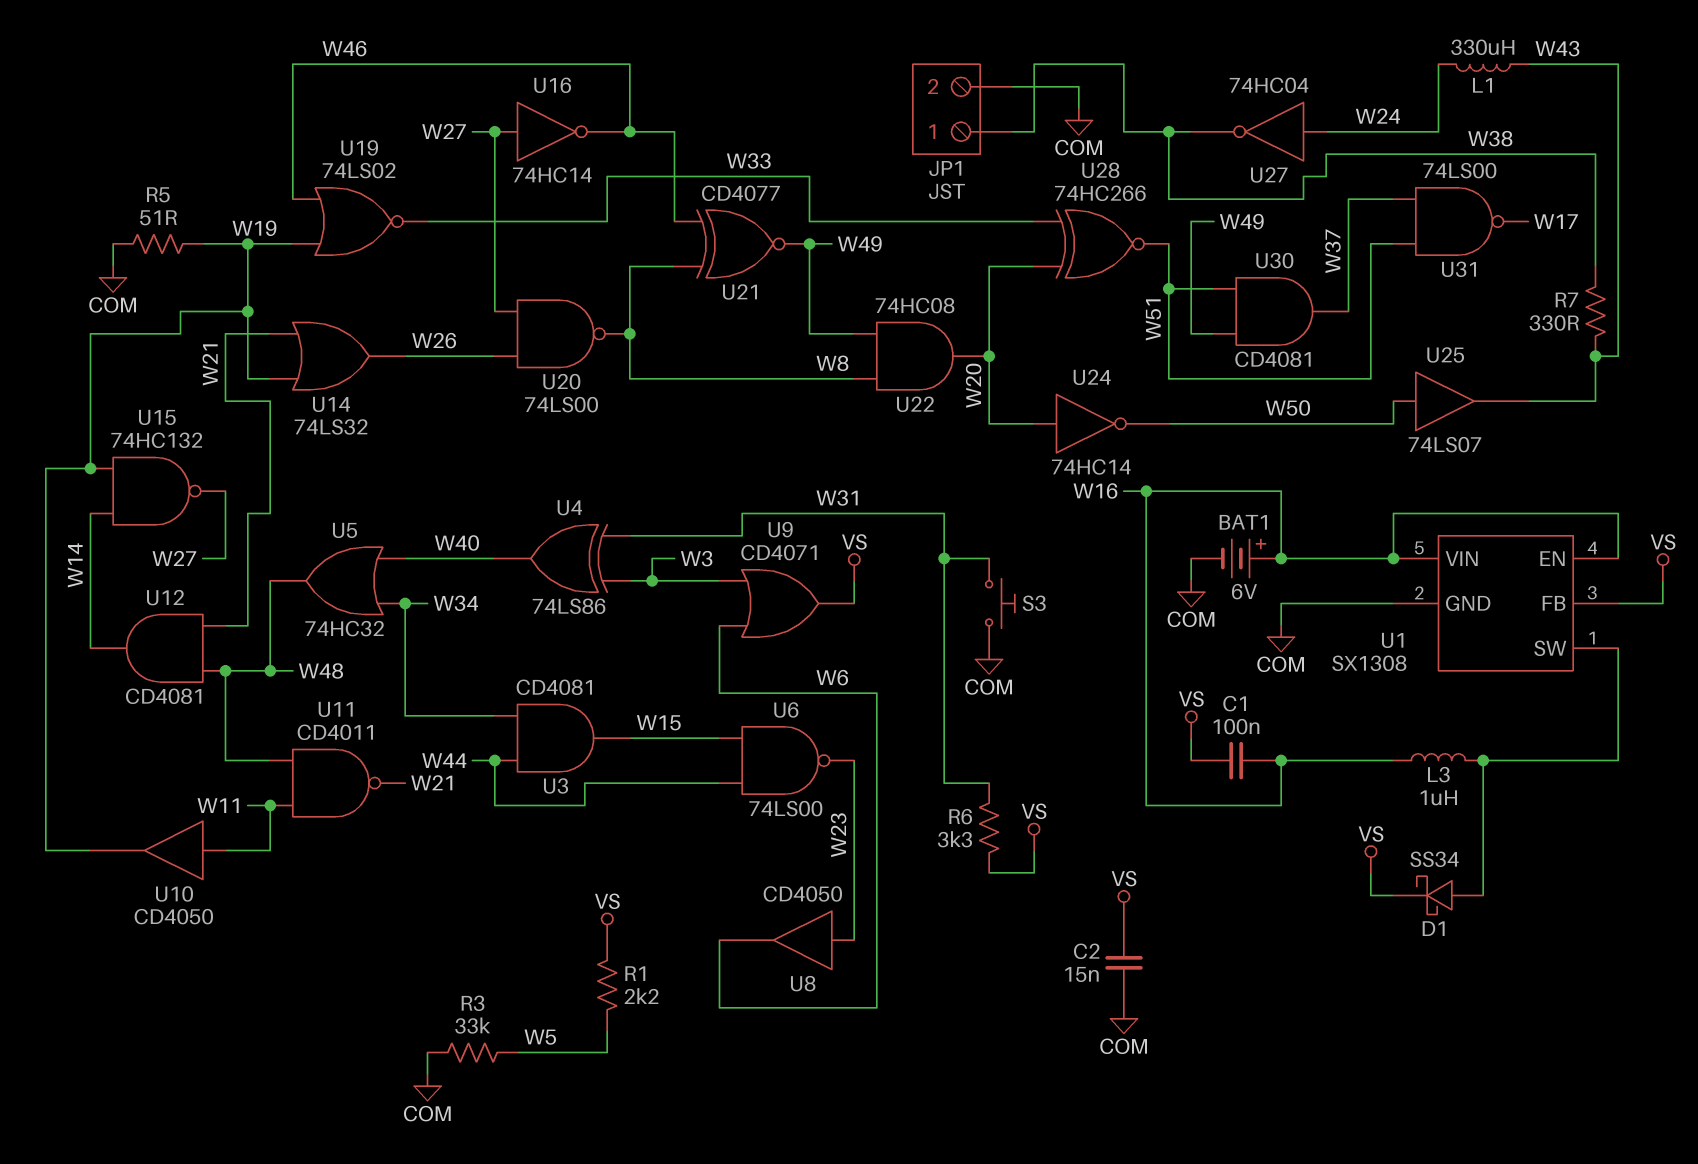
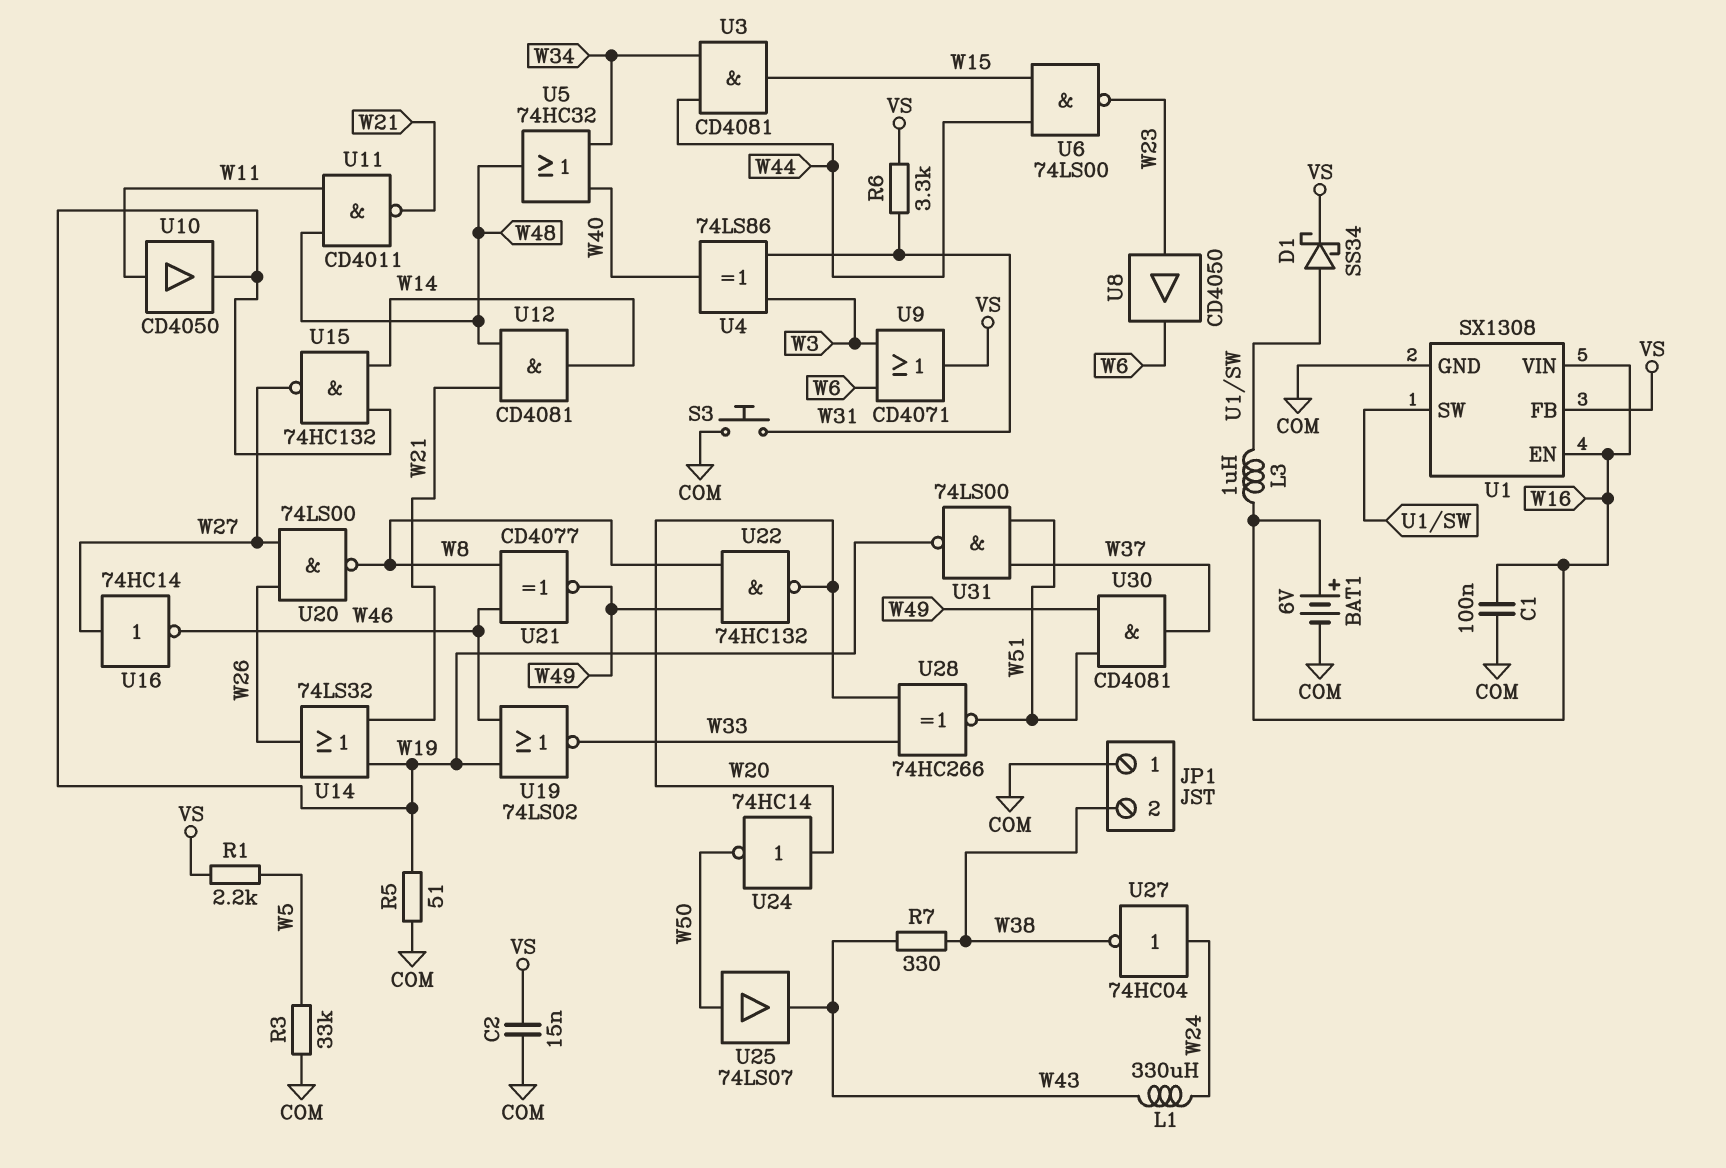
C1: 100nF (VS, W16) -> 100nF (COM, W16)
JP1 pin 1: W38 -> COM
JP1 pin 2: COM -> W38
U22: AND 74HC08 (in W8, in W49, out W20) -> NAND 74HC132 (in W8, in W49, out W20)
U31: NAND 74LS00 (in W37, in W51, out W17) -> NAND 74LS00 (in W37, in W51, out W19)

